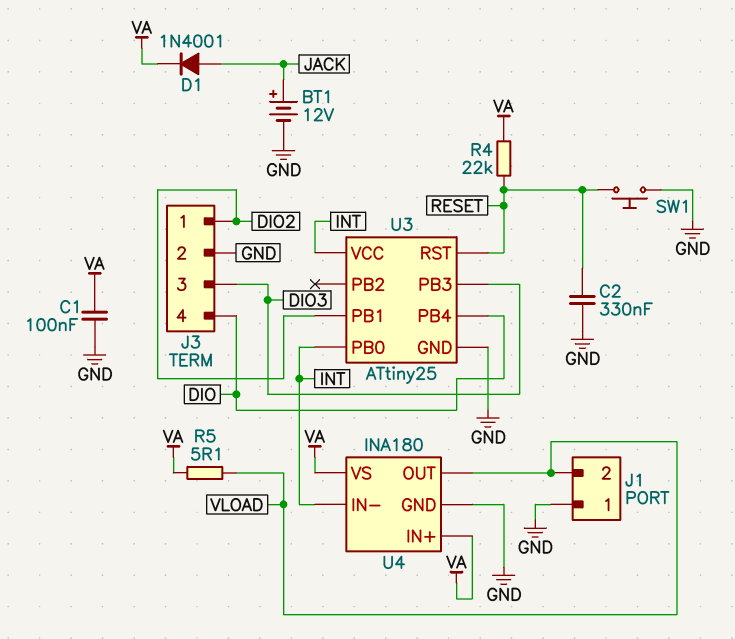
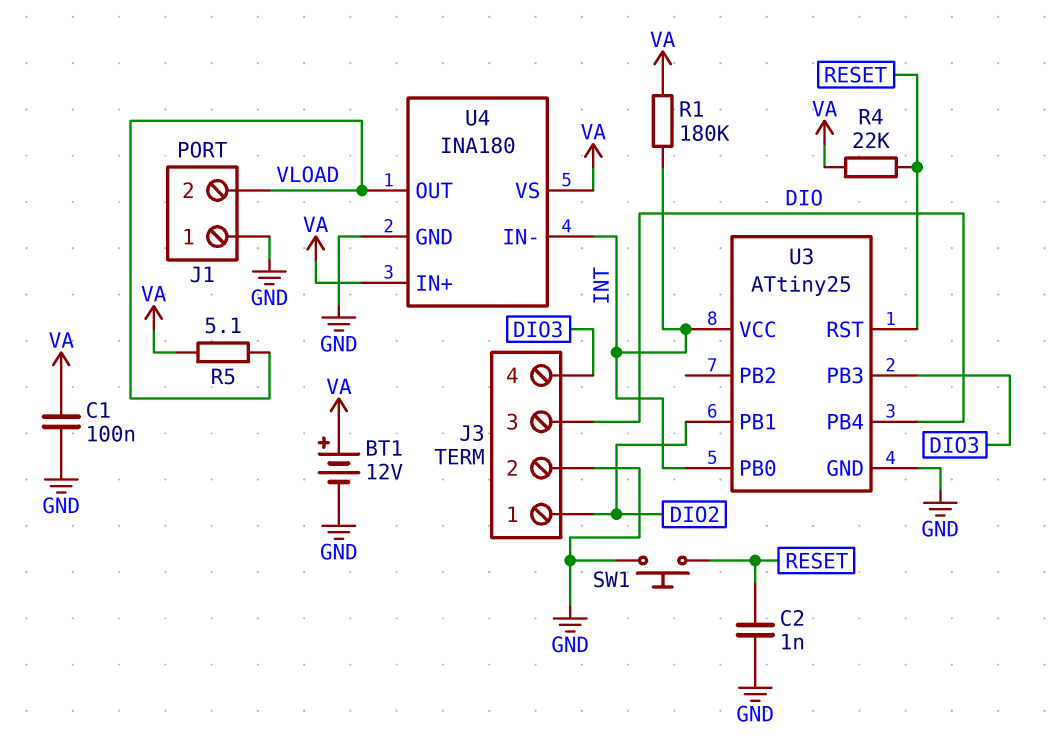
BT1: 12V (plus JACK, minus GND) -> 12V (plus VA, minus GND)
C2: 330nF (GND, RESET) -> 1nF (GND, RESET)
D1: diode 1N4001 (A JACK, K VA) -> none
J3 pin 3: DIO3 -> DIO
J3 pin 4: DIO -> DIO3
R1: none -> 180k (INT, VA)

